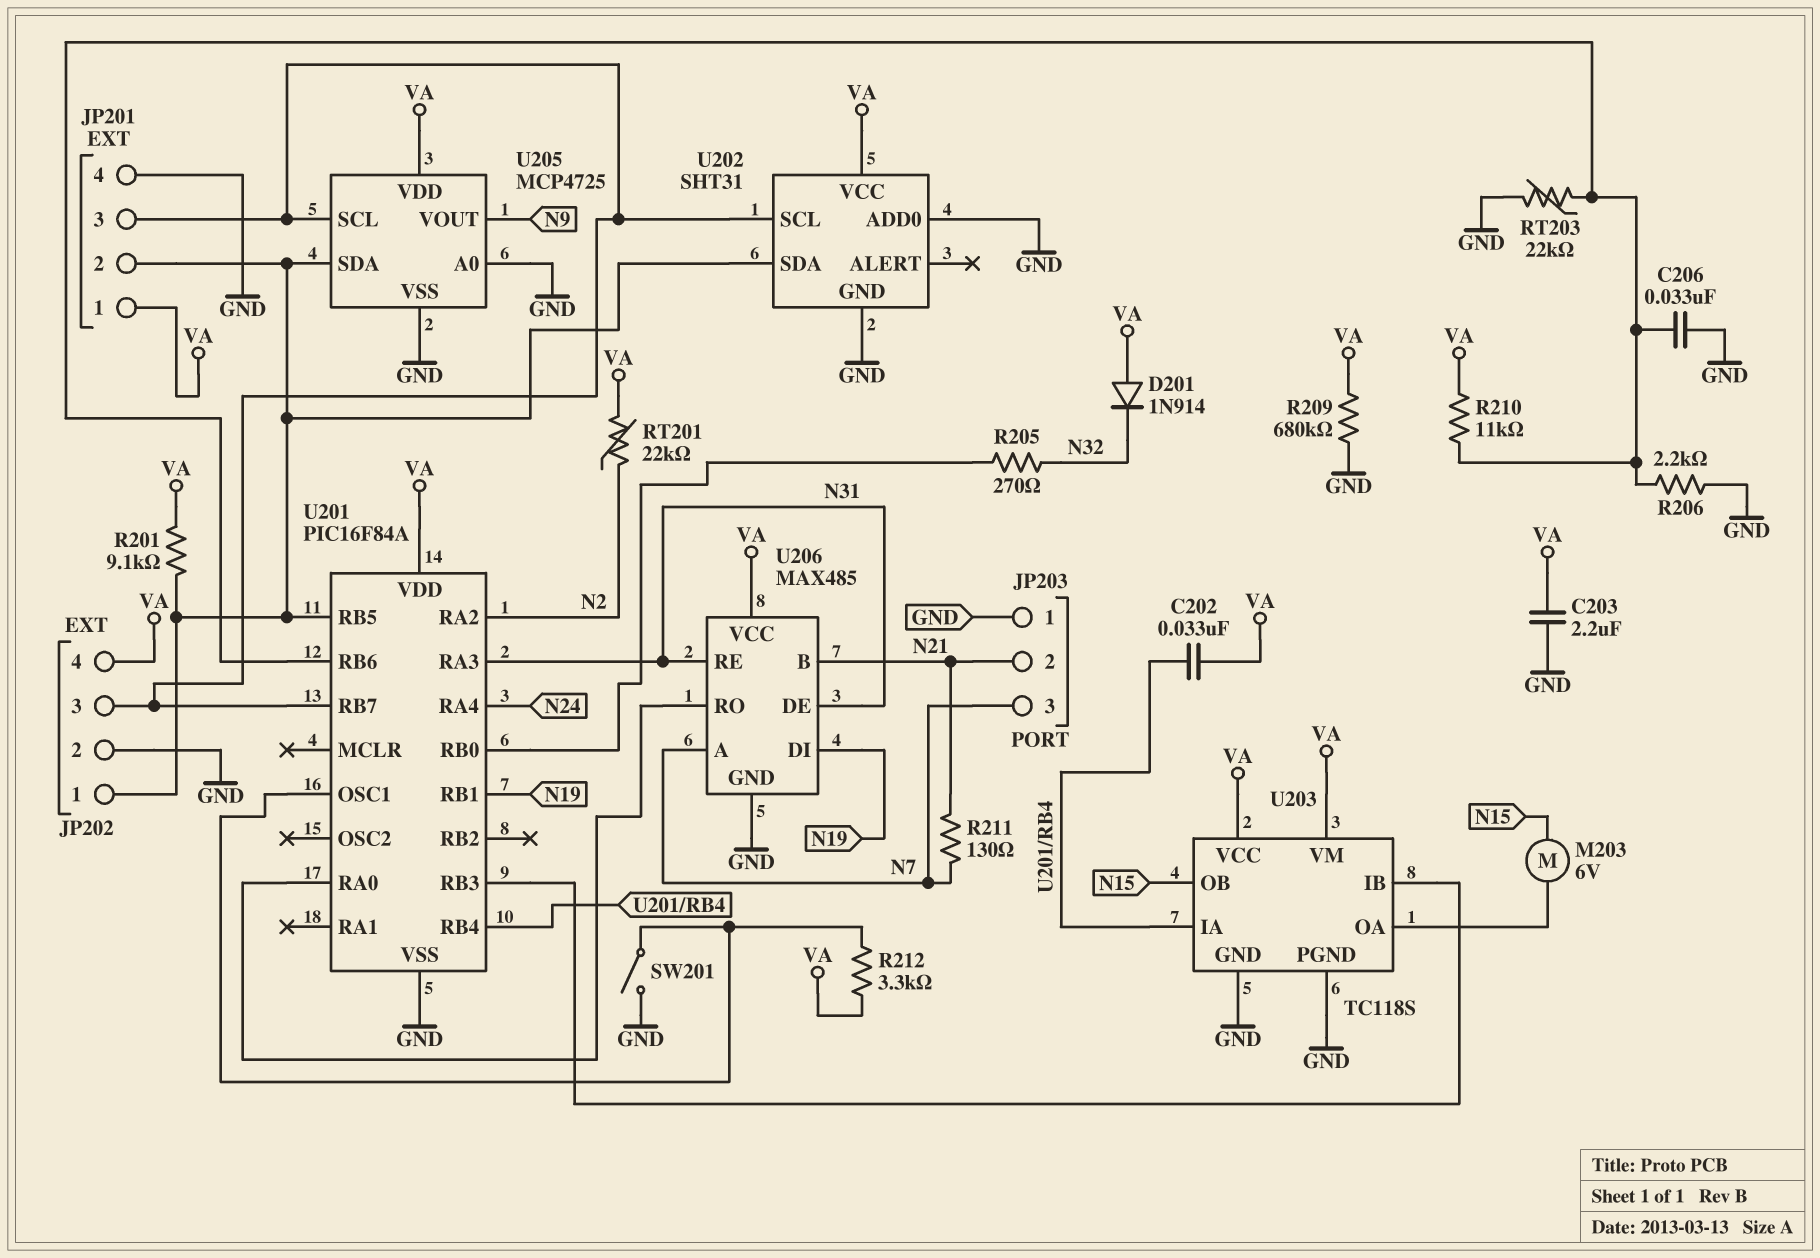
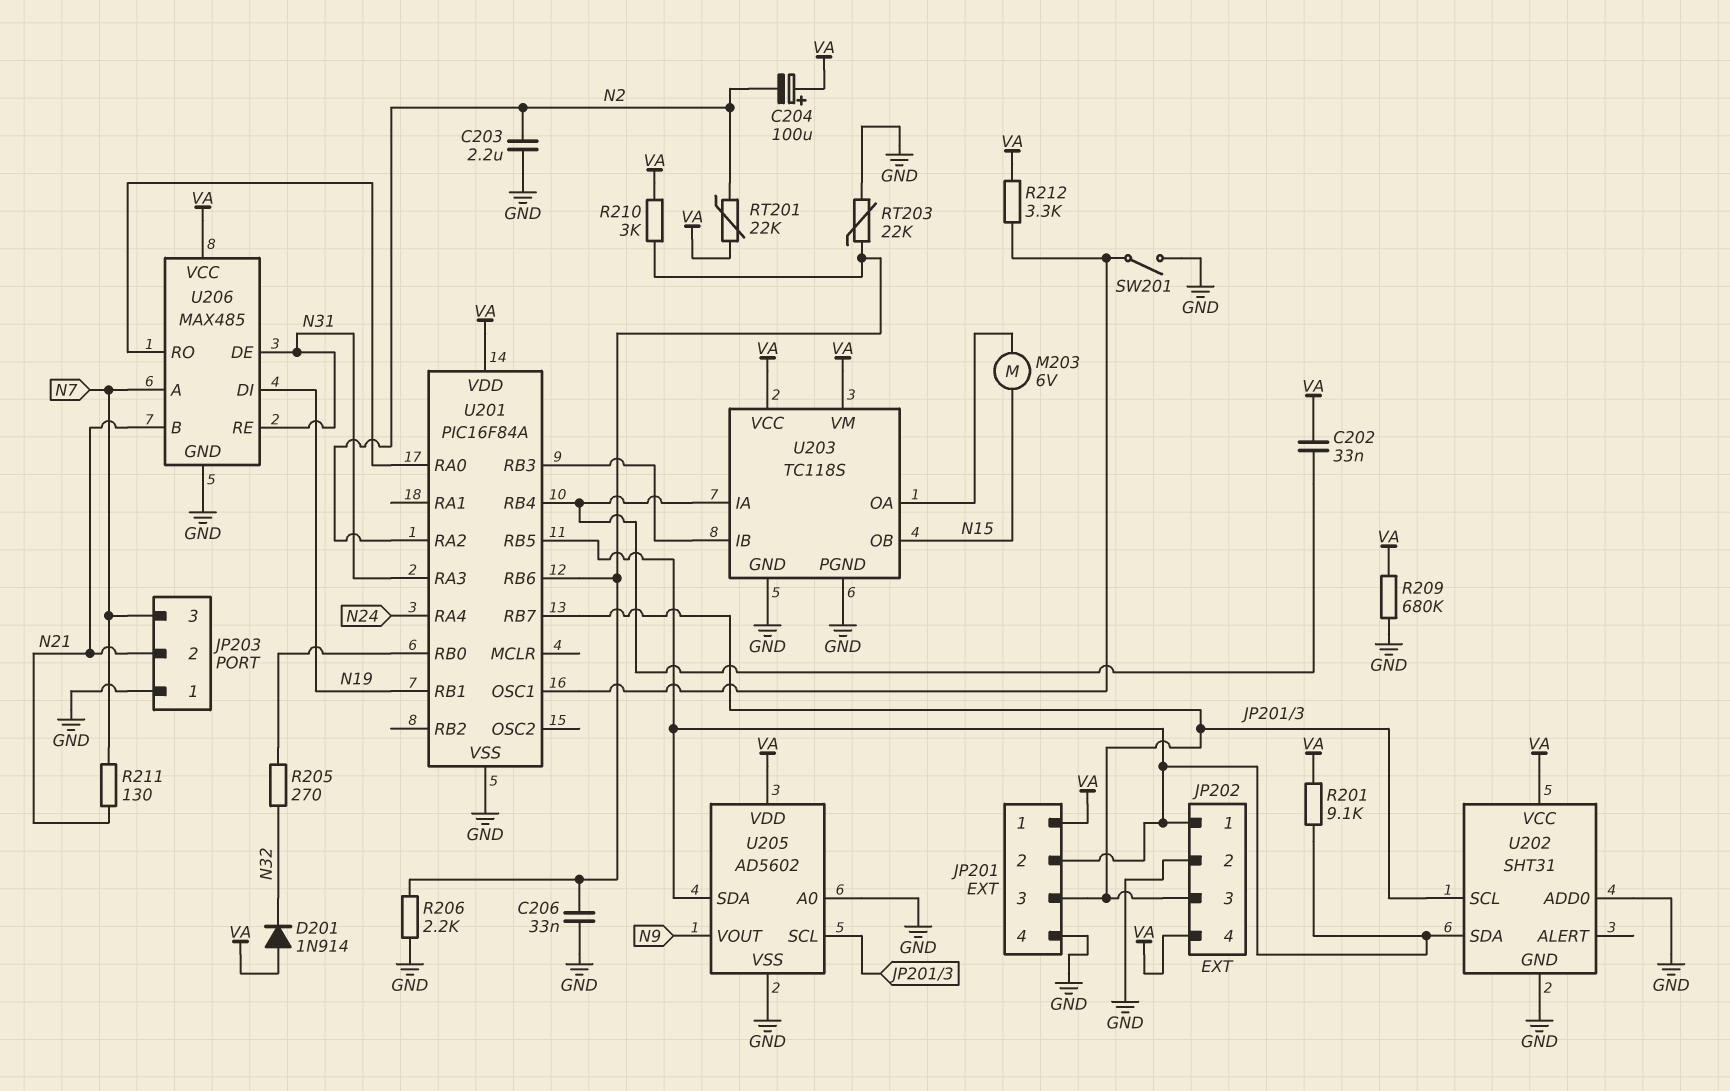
C203: 2.2uF (GND, VA) -> 2.2uF (GND, N2)
C204: none -> 100uF (plus VA, minus N2)
R210: 11k (U201/RB6, VA) -> 3k (U201/RB6, VA)
U205: MCP4725 -> AD5602

